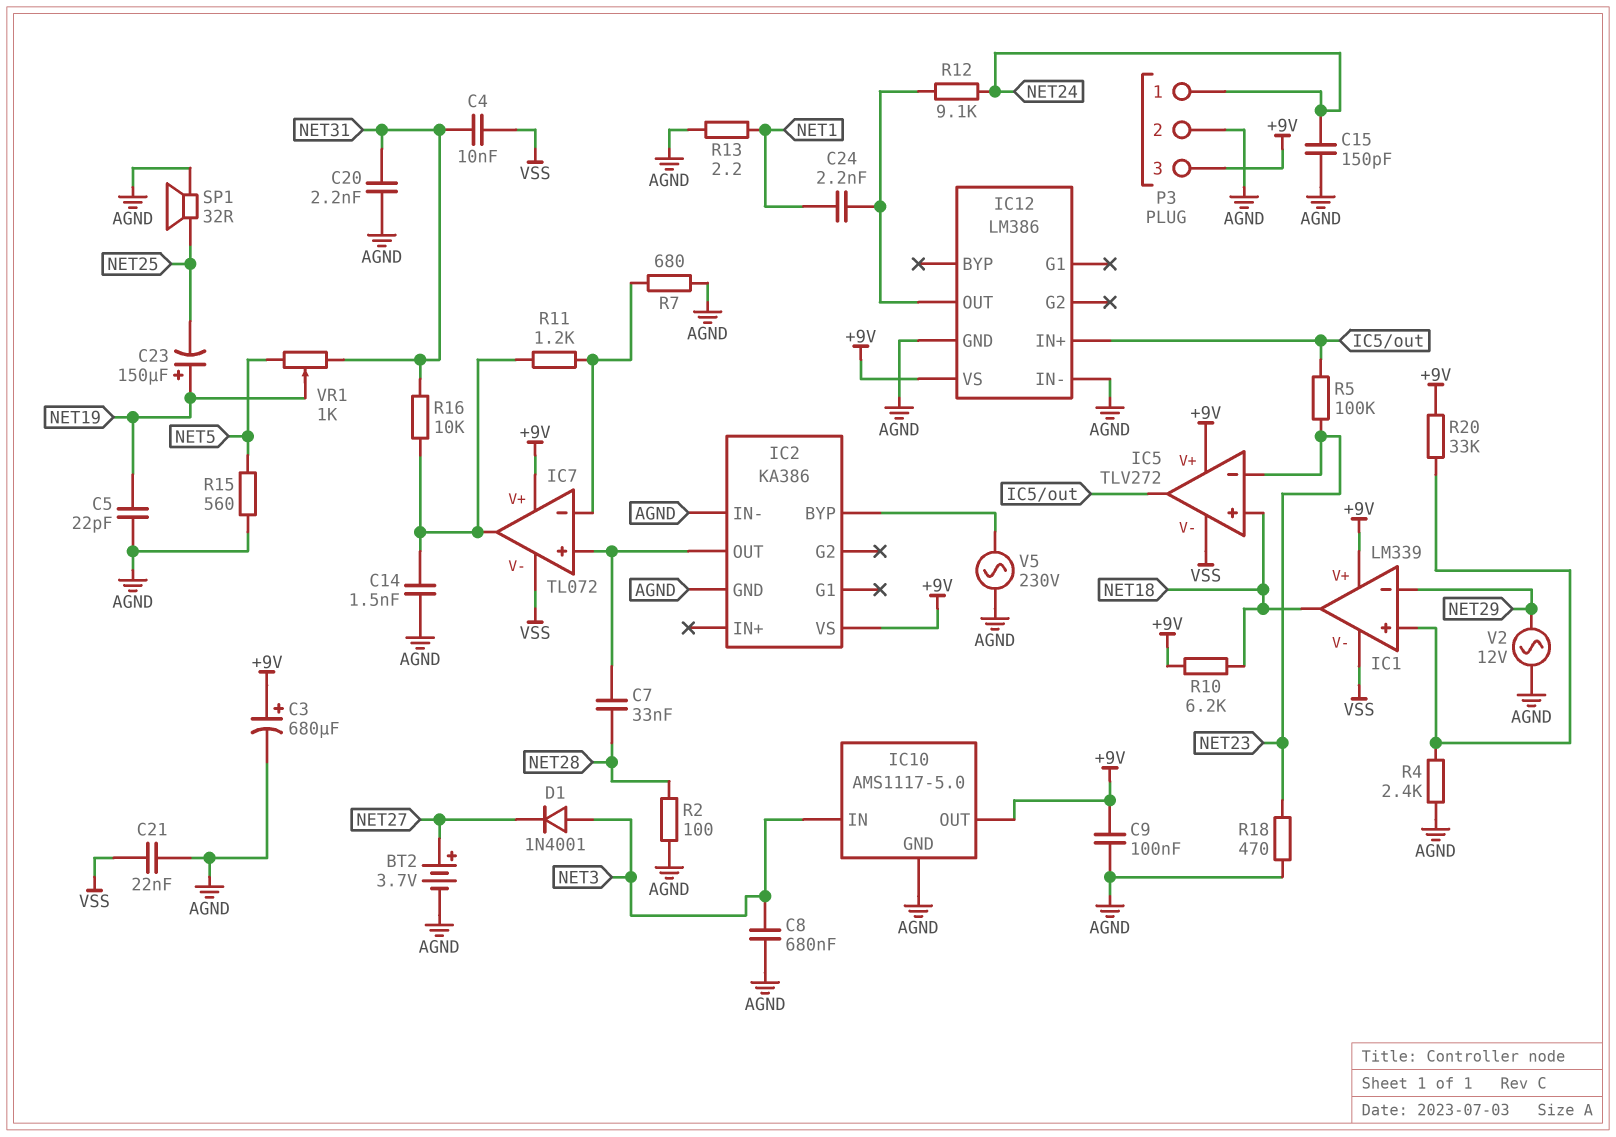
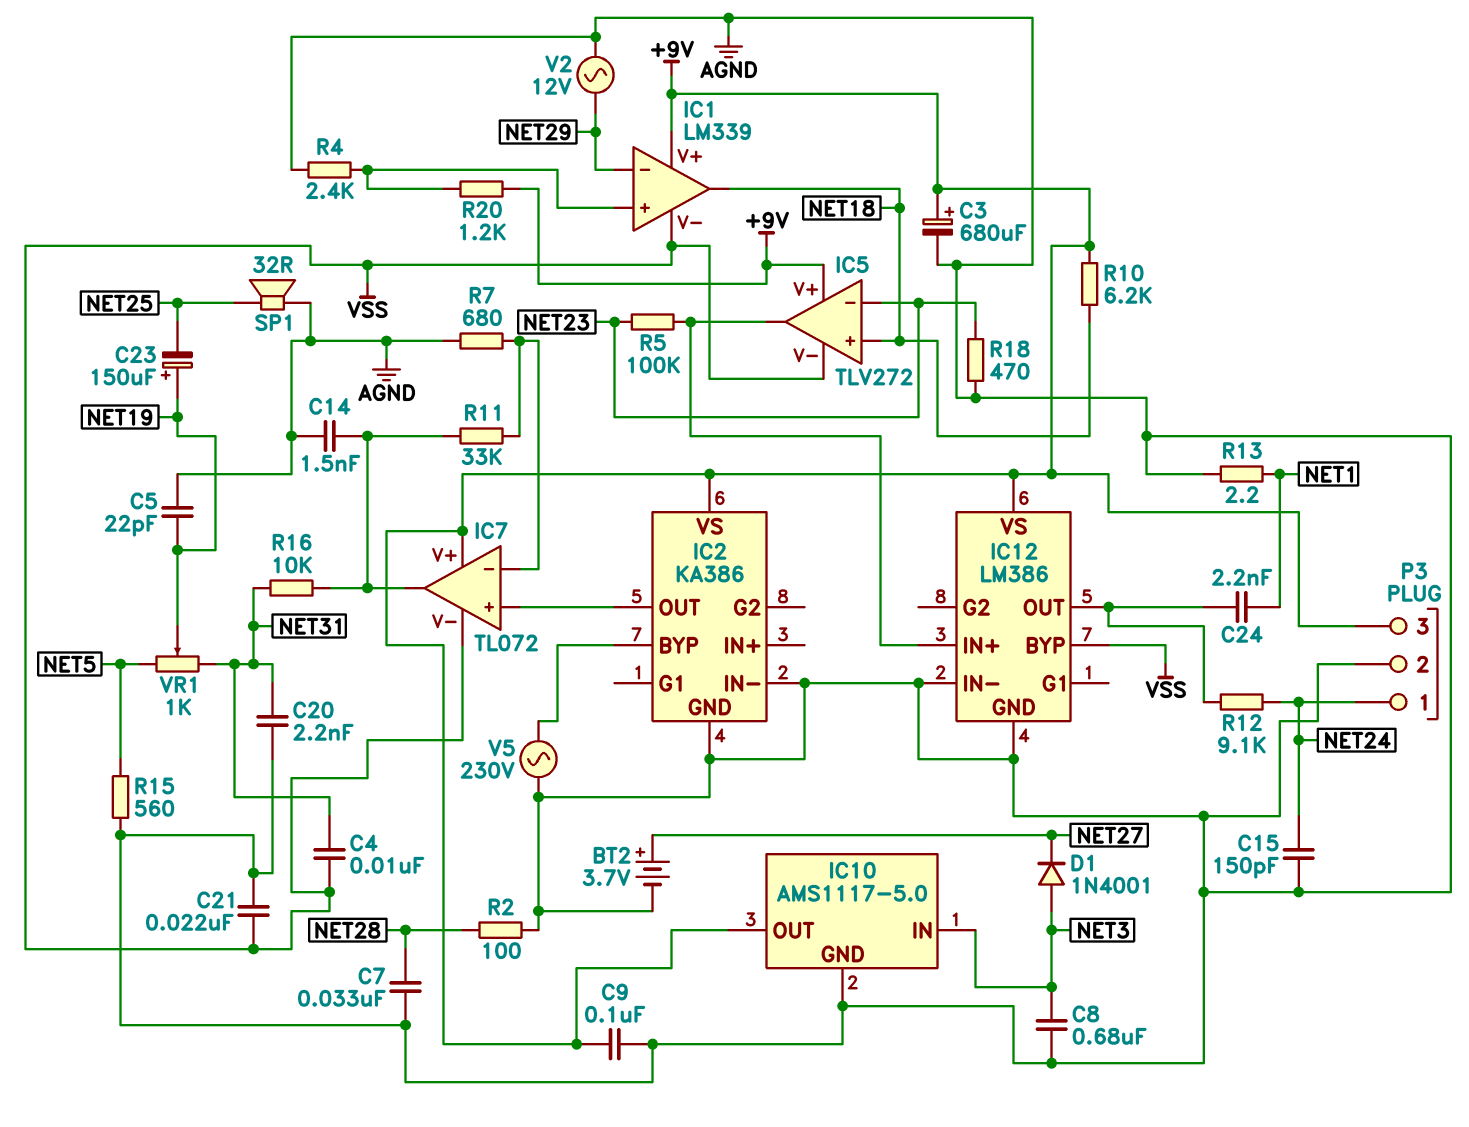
C7: 33nF (IC2/OUT, NET28) -> 33nF (AGND, NET28)
IC12 pin BYP: none -> VSS
R11: 1.2k (IC7/in-, IC7/out) -> 33k (IC7/in-, IC7/out)
R20: 33k (+9V, IC1/in+) -> 1.2k (+9V, IC1/in+)

